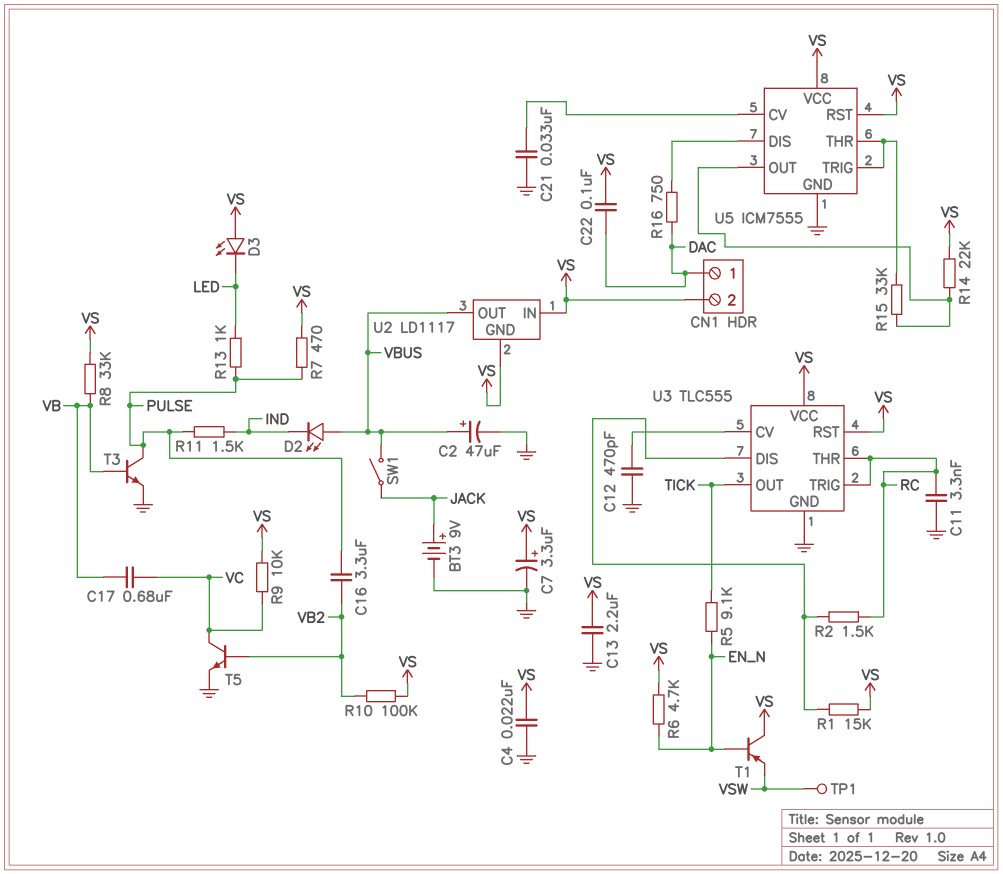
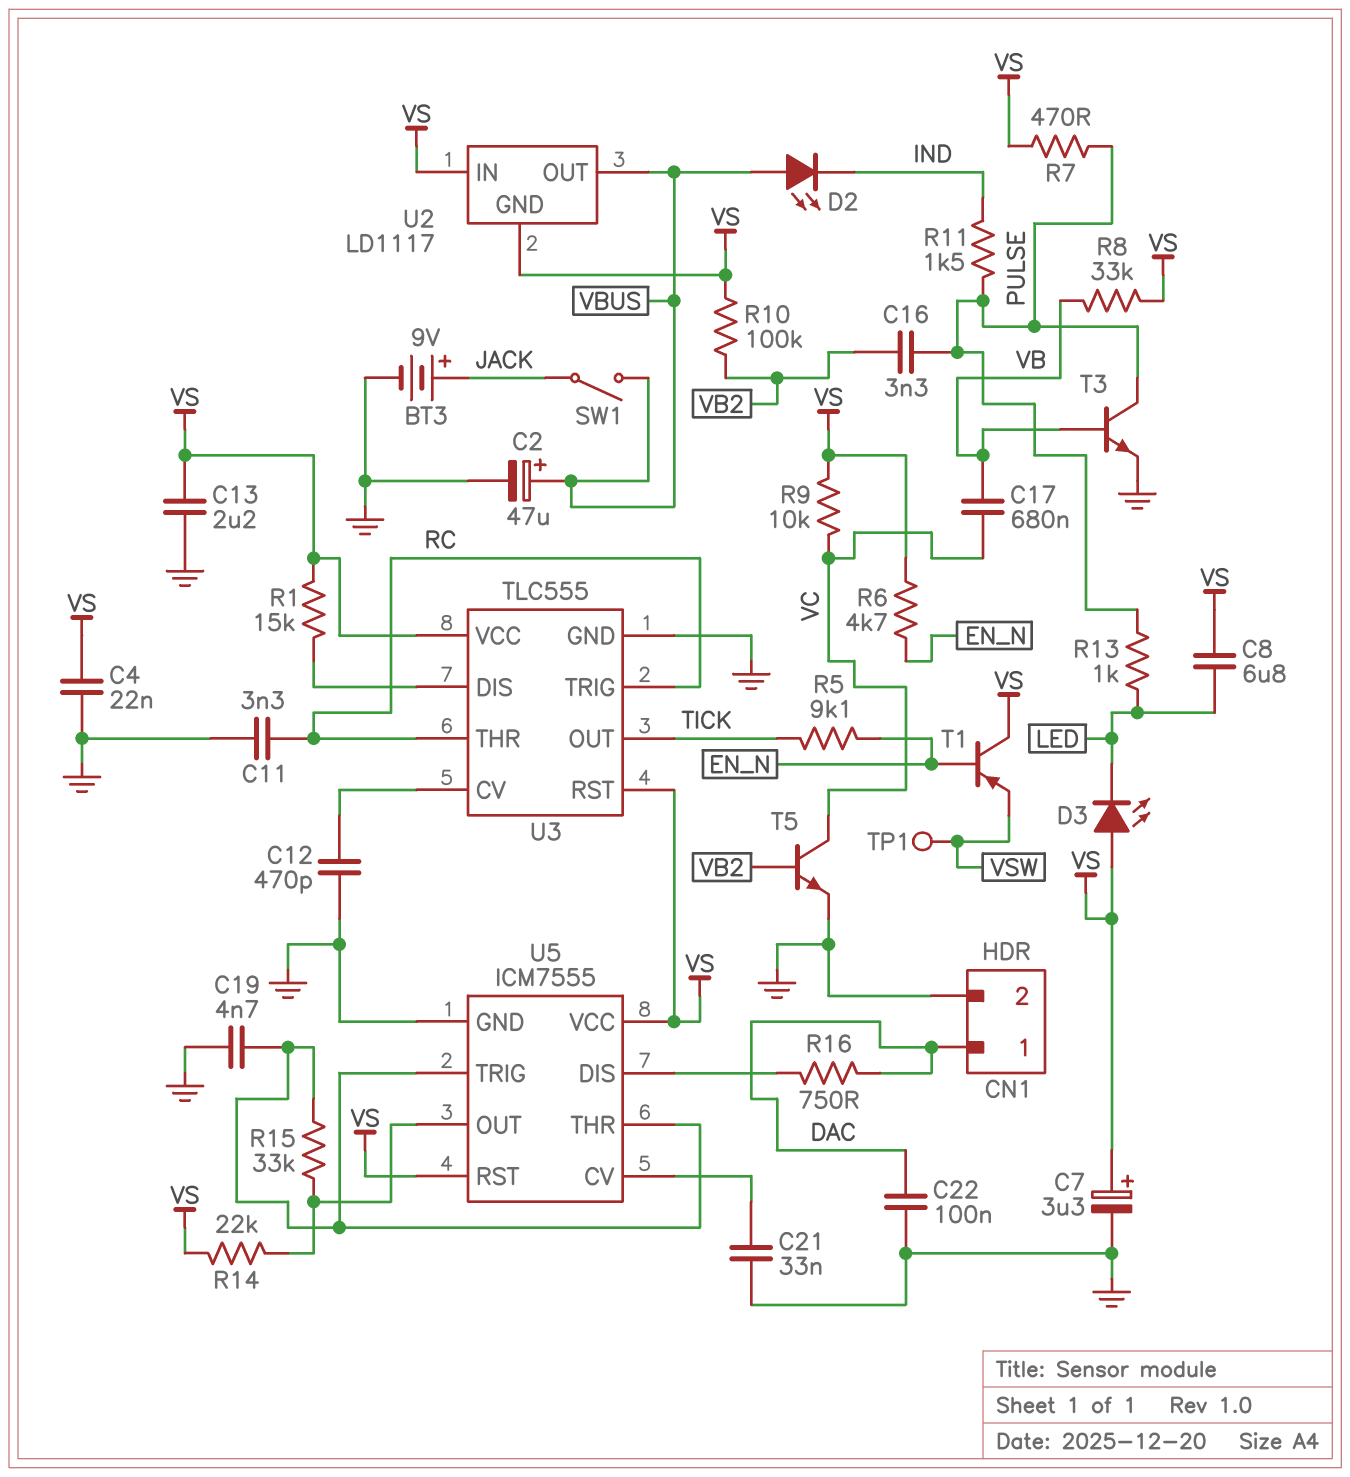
C8: none -> 6.8uF (LED, VS)
C16: 3.3uF (PULSE, VB2) -> 3.3nF (PULSE, VB2)
C19: none -> 4.7nF (GND, U5/THR)
C22: 100nF (DAC, VS) -> 100nF (DAC, GND)
CN1 pin 2: VS -> GND
R2: 1.5k (RC, U3/DIS) -> none

